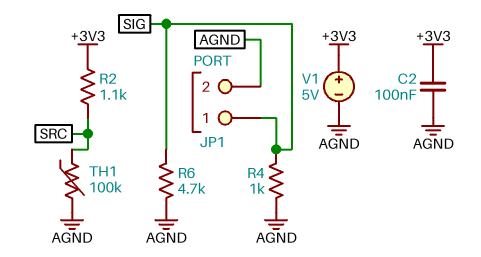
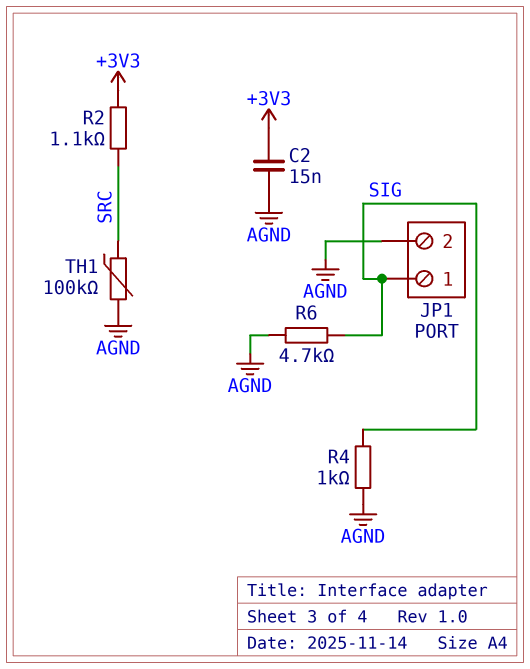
C2: 100nF (+3V3, AGND) -> 15nF (+3V3, AGND)
V1: 5V (plus +3V3, minus AGND) -> none

